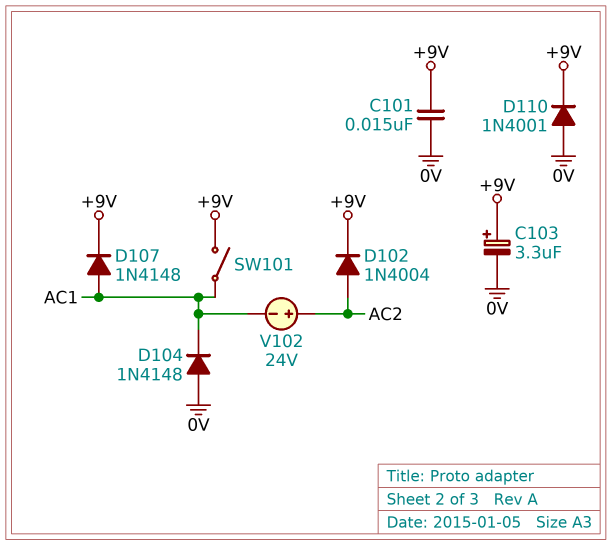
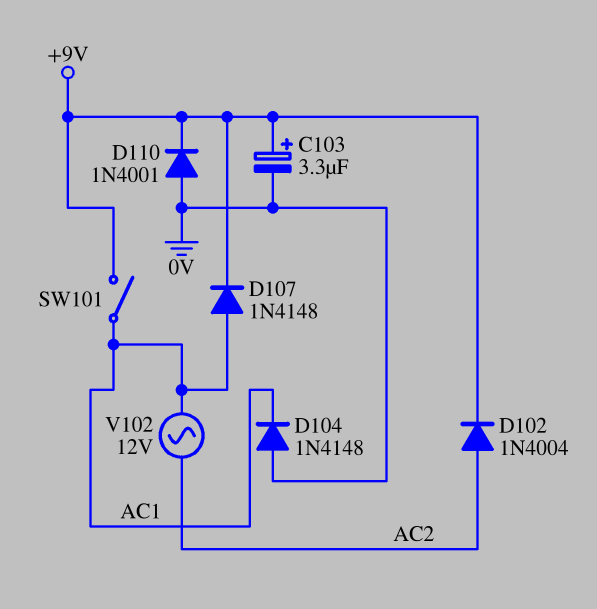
C101: 15nF (+9V, 0V) -> none
V102: 24V (plus AC2, minus AC1) -> AC 12V (AC1, AC2)

